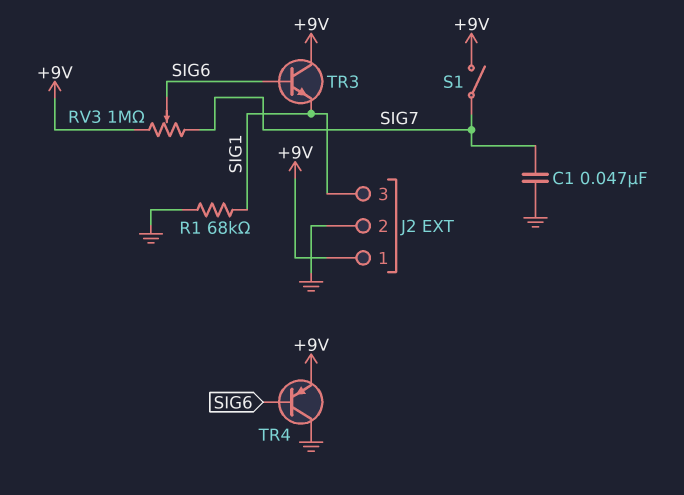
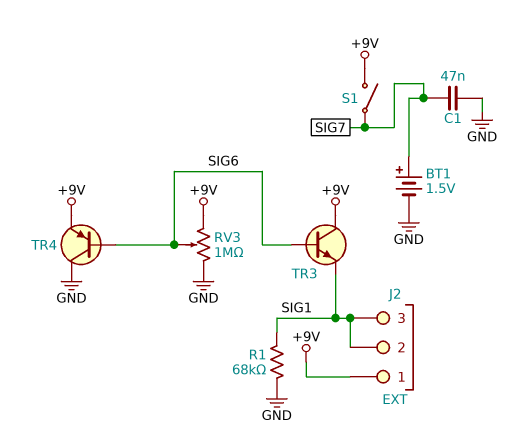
BT1: none -> 1.5V (plus SIG7, minus GND)
J2 pin 2: GND -> SIG1
RV3: 1M (+9V, SIG7, wiper SIG6) -> 1M (+9V, GND, wiper SIG6)

